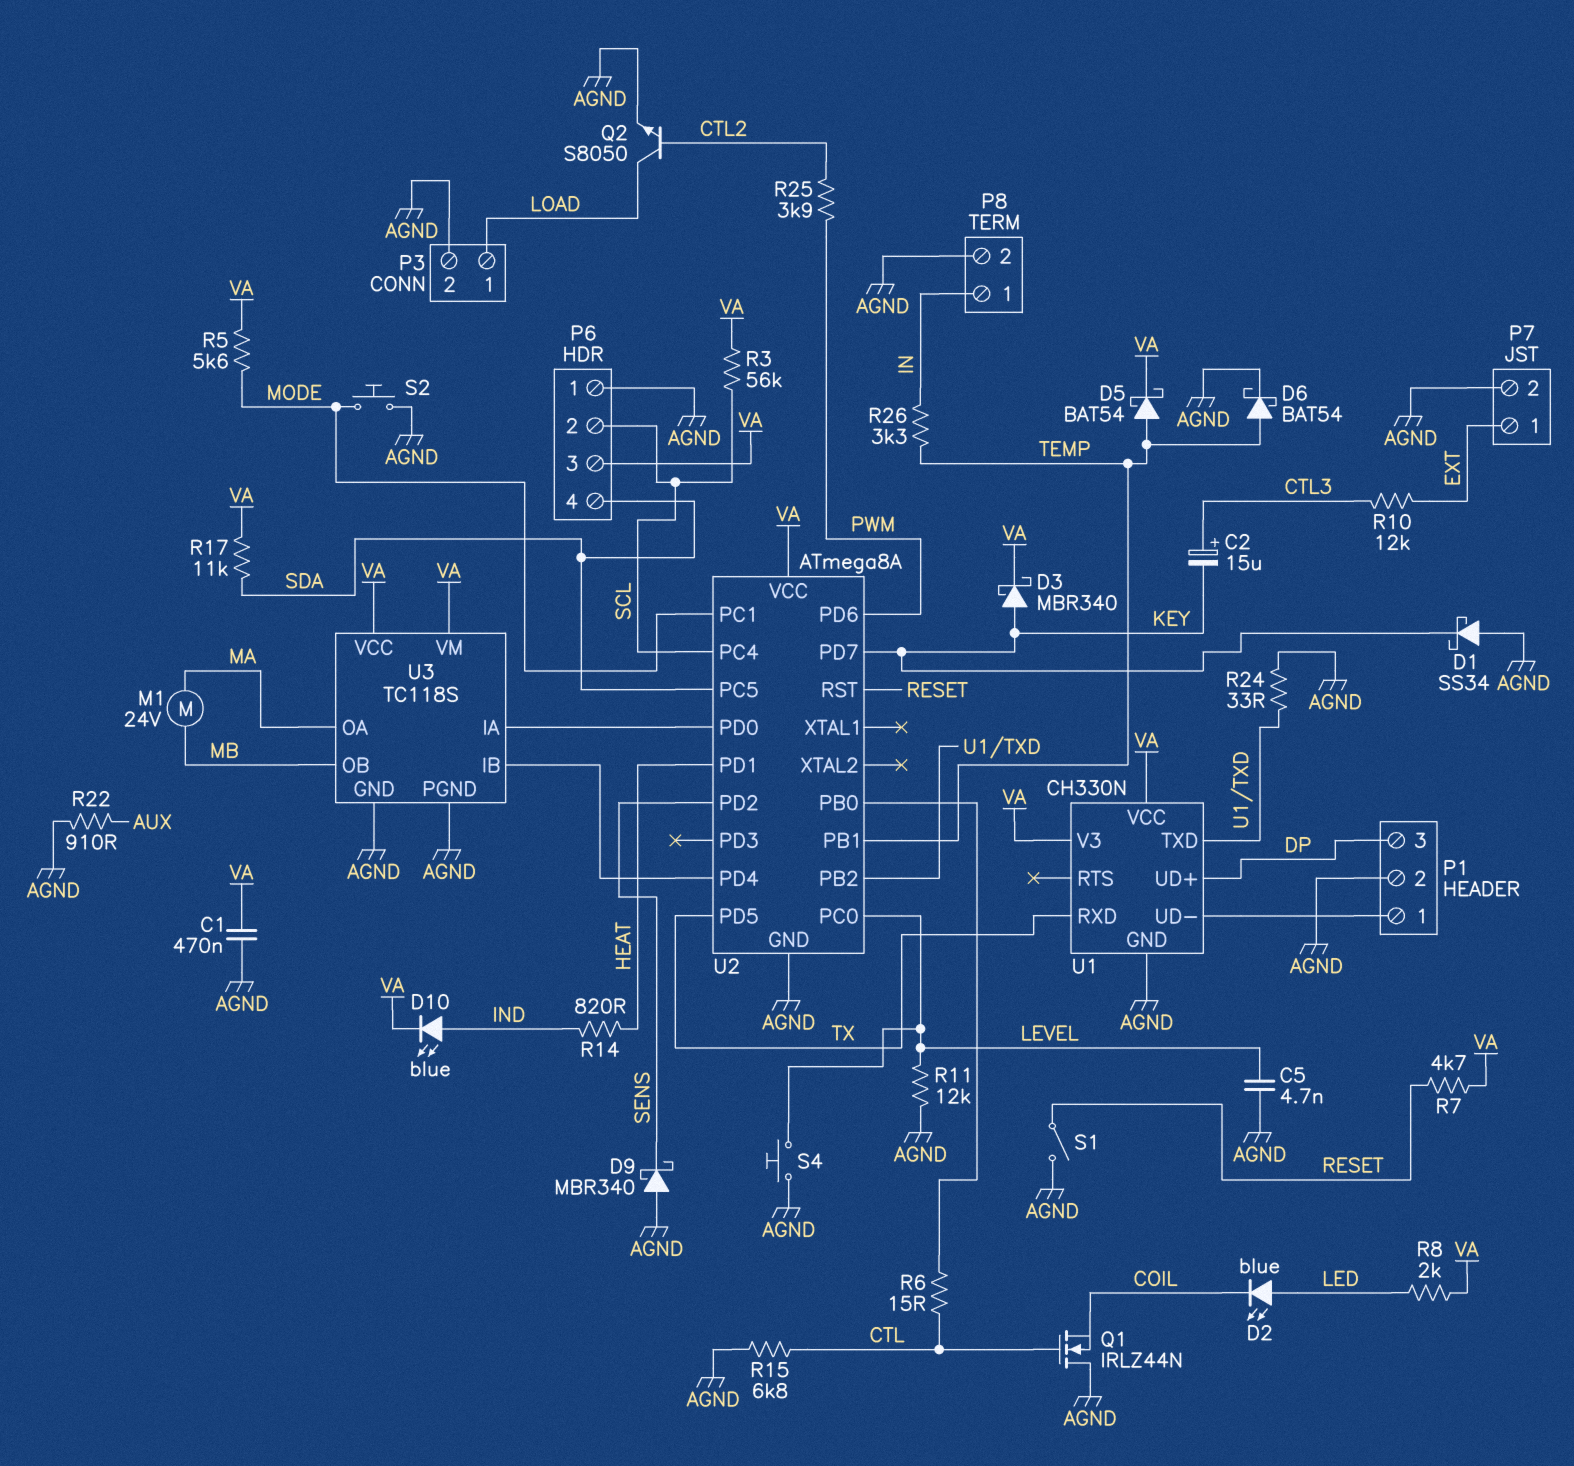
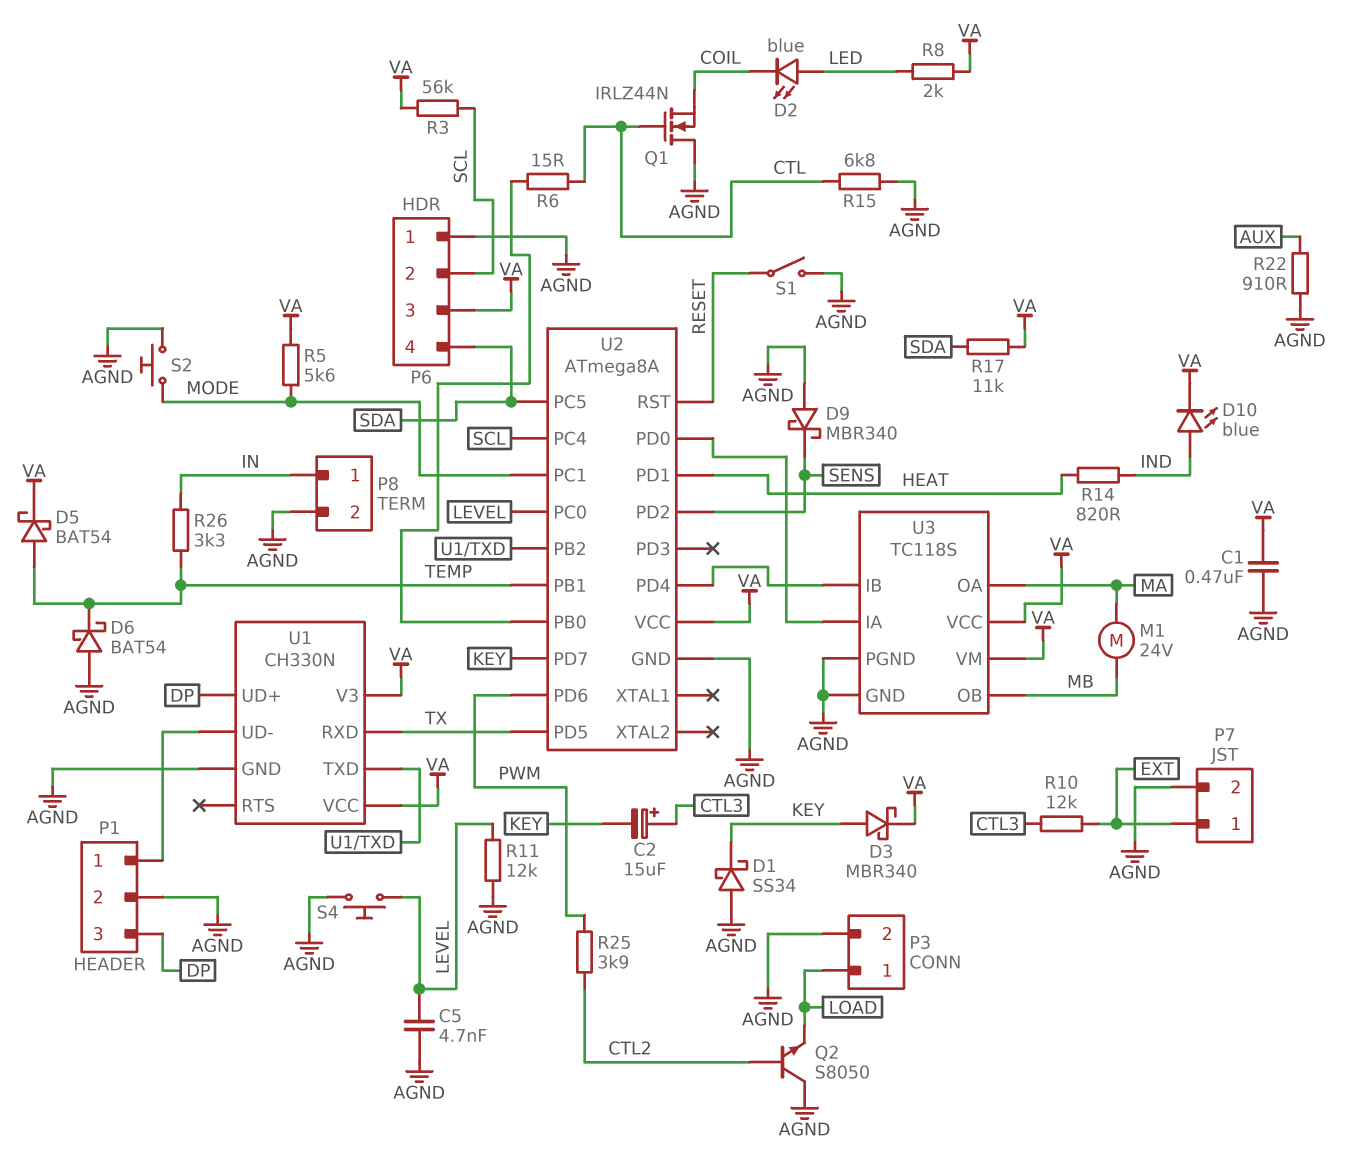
D6: schottky BAT54 (A TEMP, K AGND) -> schottky BAT54 (A AGND, K TEMP)
Q2: NPN S8050 (B CTL2, C LOAD, E AGND) -> NPN S8050 (B CTL2, C AGND, E LOAD)
R7: 4.7k (RESET, VA) -> none
R24: 33 (AGND, U1/TXD) -> none

